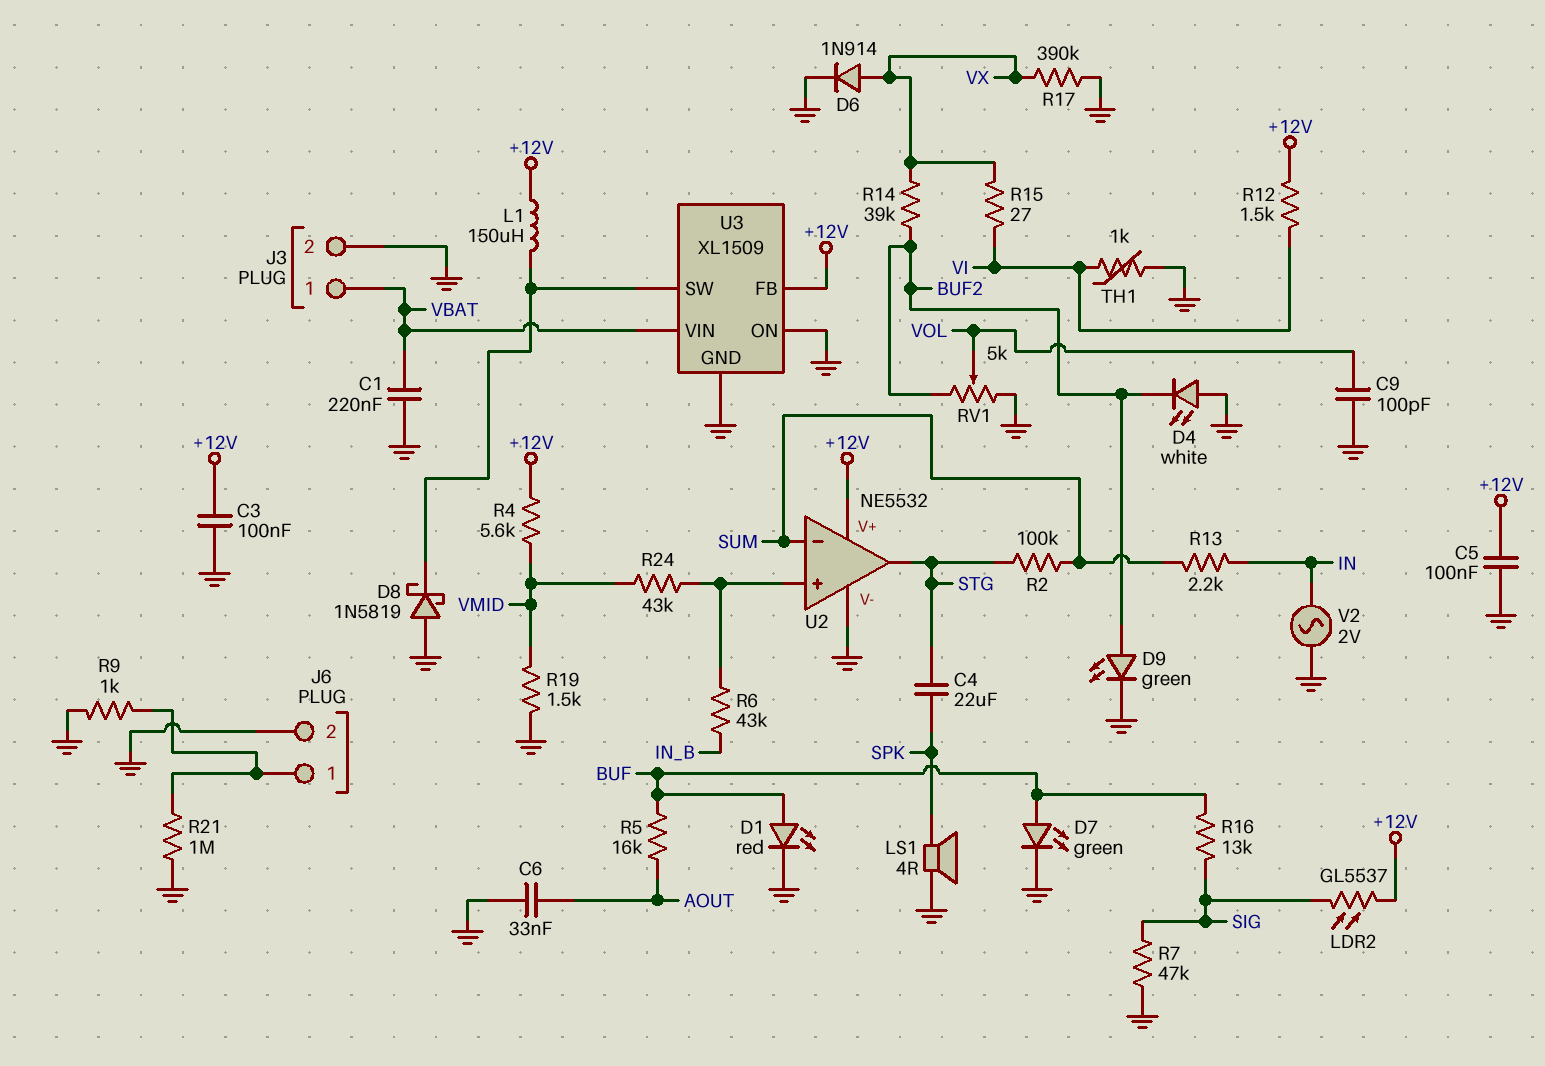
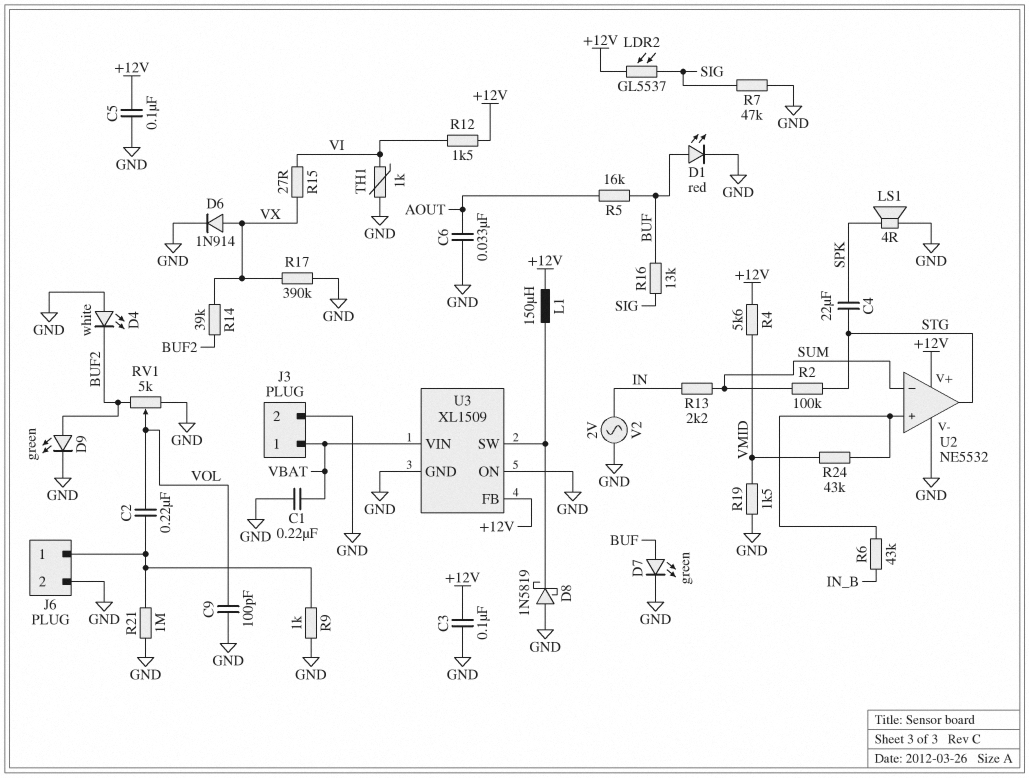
C2: none -> 220nF (J6/1, VOL)

